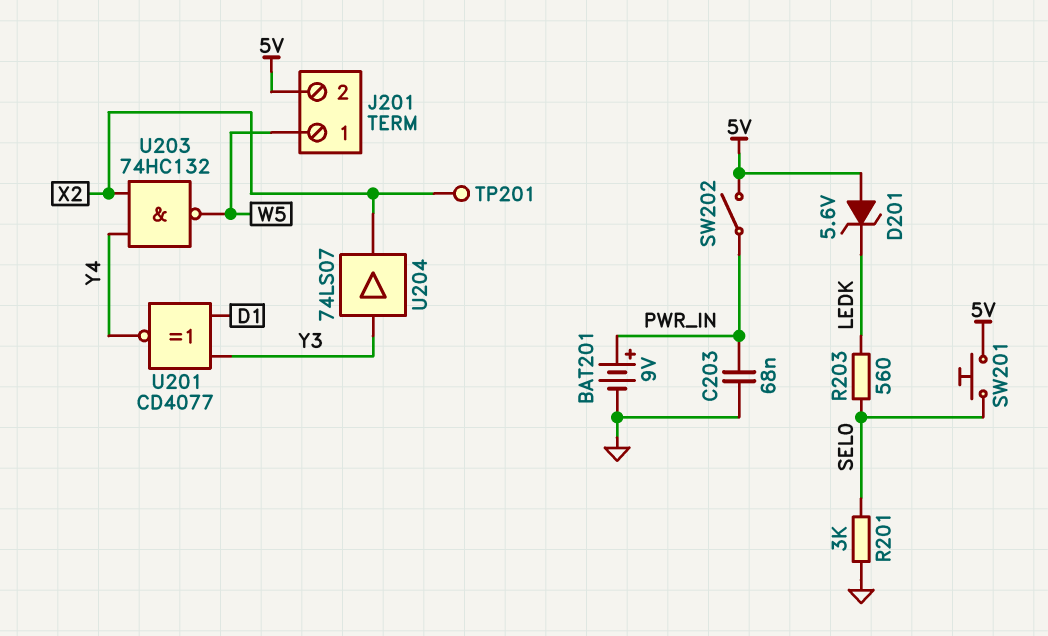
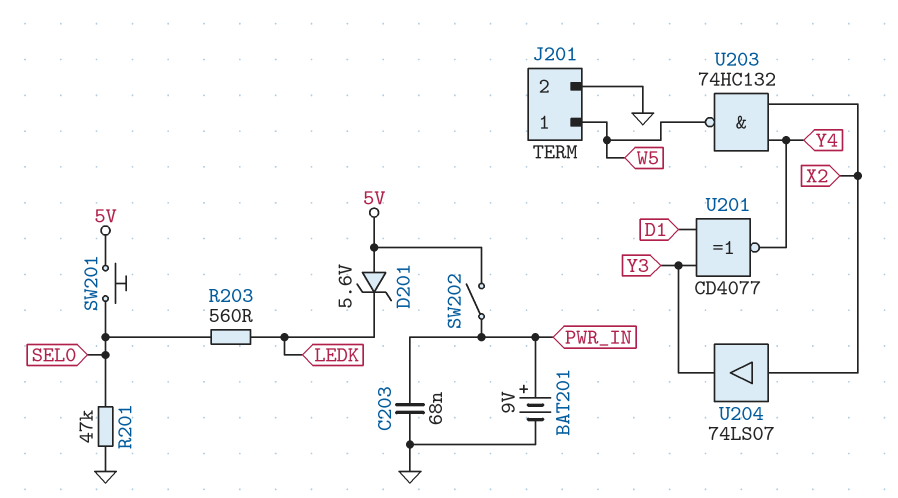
J201 pin 2: 5V -> GND
R201: 3k (GND, SEL0) -> 47k (GND, SEL0)
TP201: test point (X2) -> none
U204: buffer 74LS07 (in Y3, out X2) -> buffer 74LS07 (in X2, out Y3)

